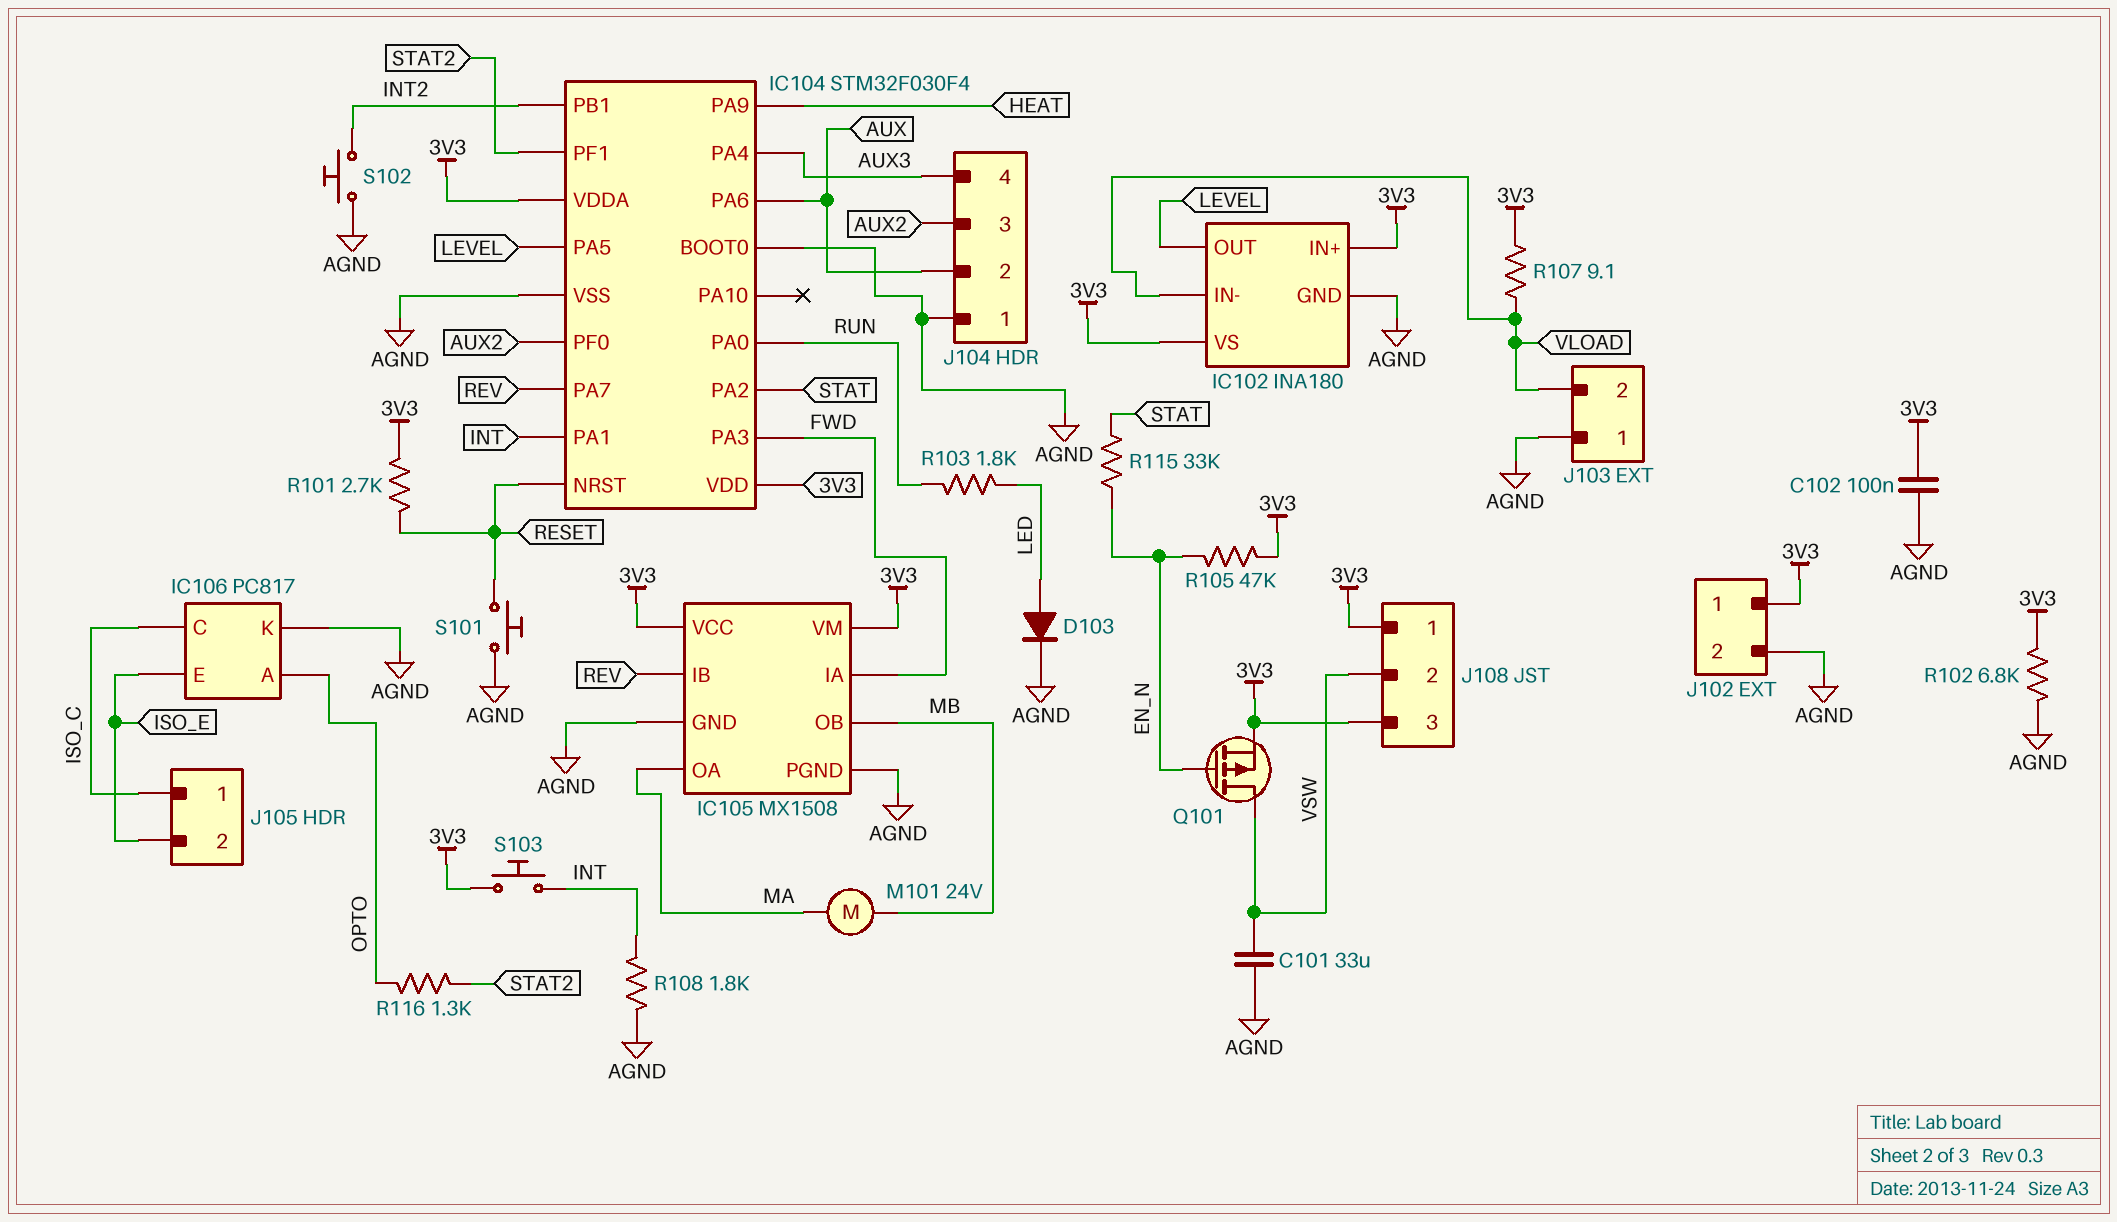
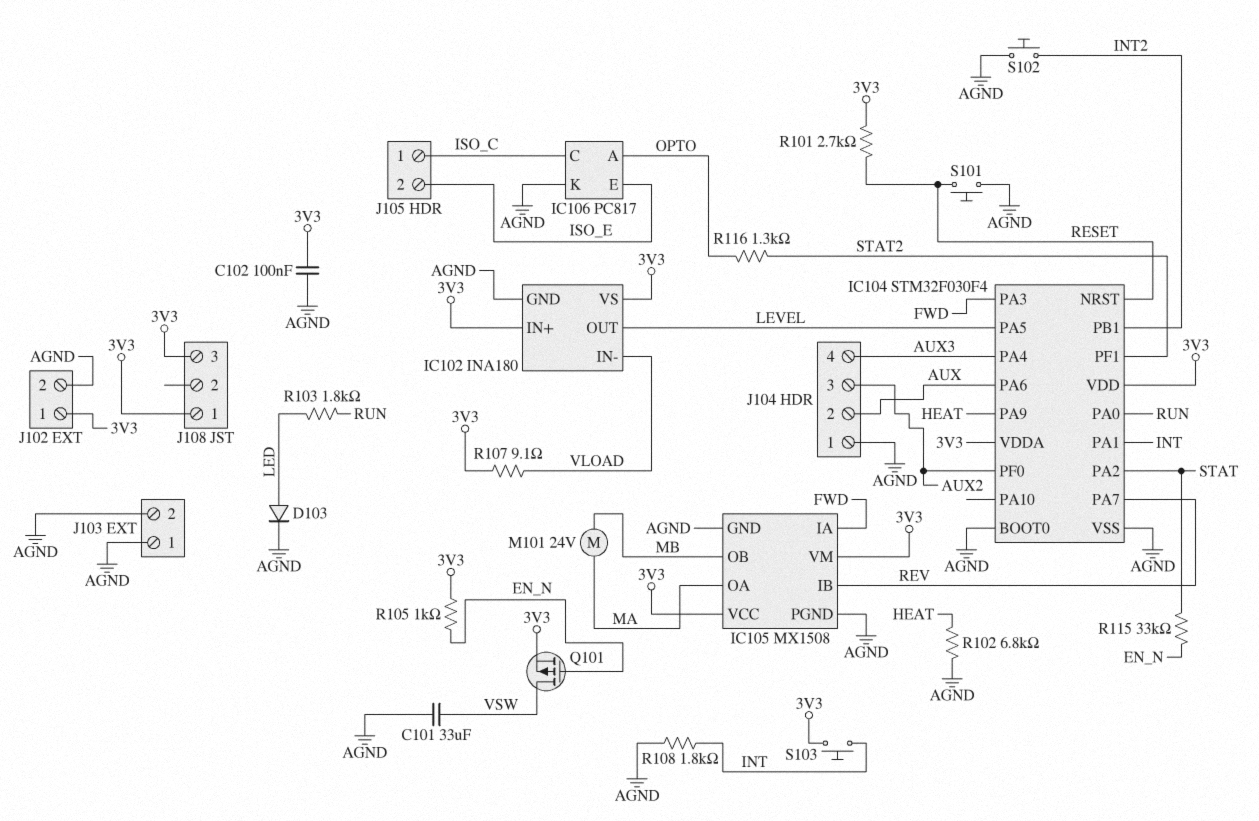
J103 pin 2: VLOAD -> AGND
J108 pin 2: VSW -> none
R102: 6.8k (3V3, AGND) -> 6.8k (AGND, HEAT)
R105: 47k (3V3, EN_N) -> 1k (3V3, EN_N)

